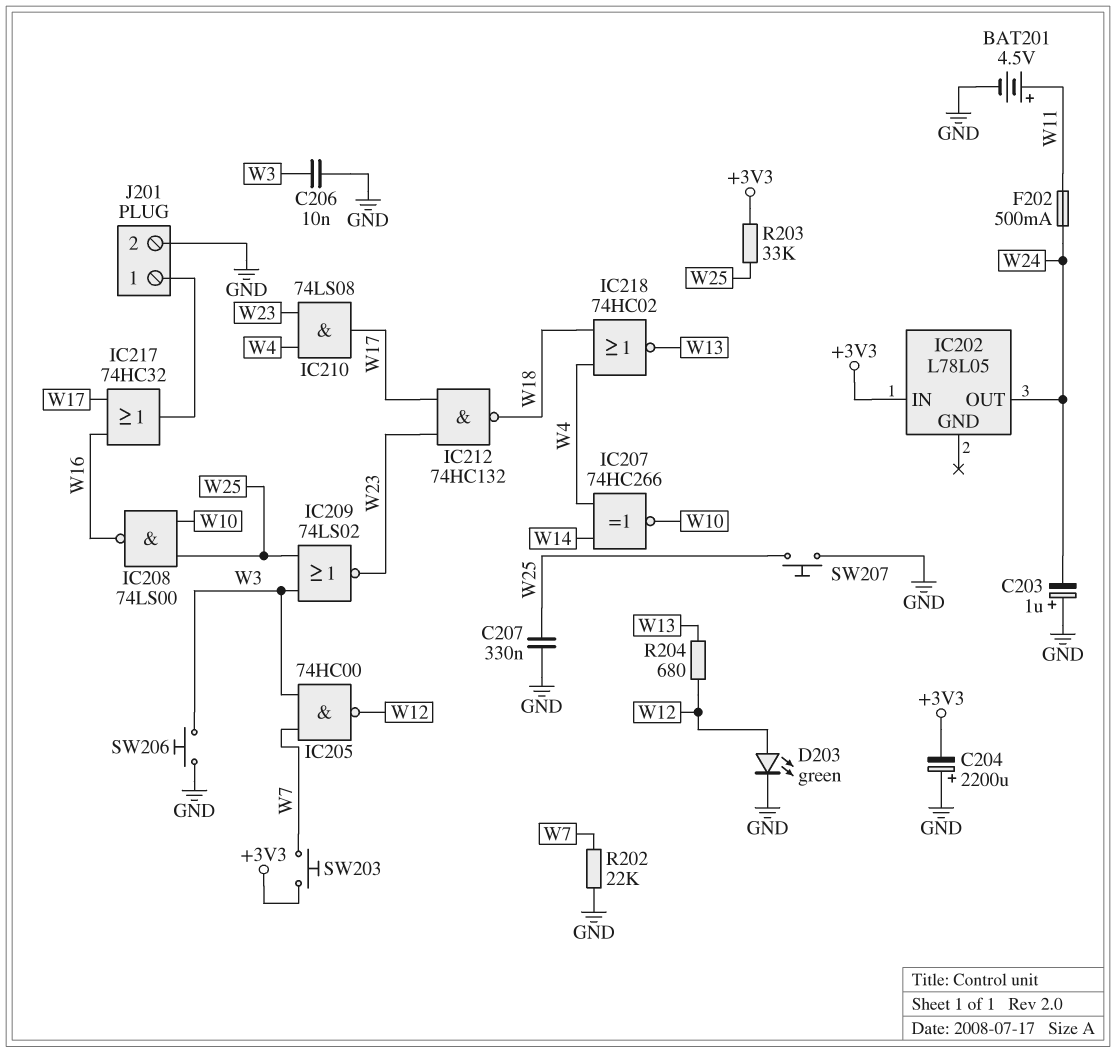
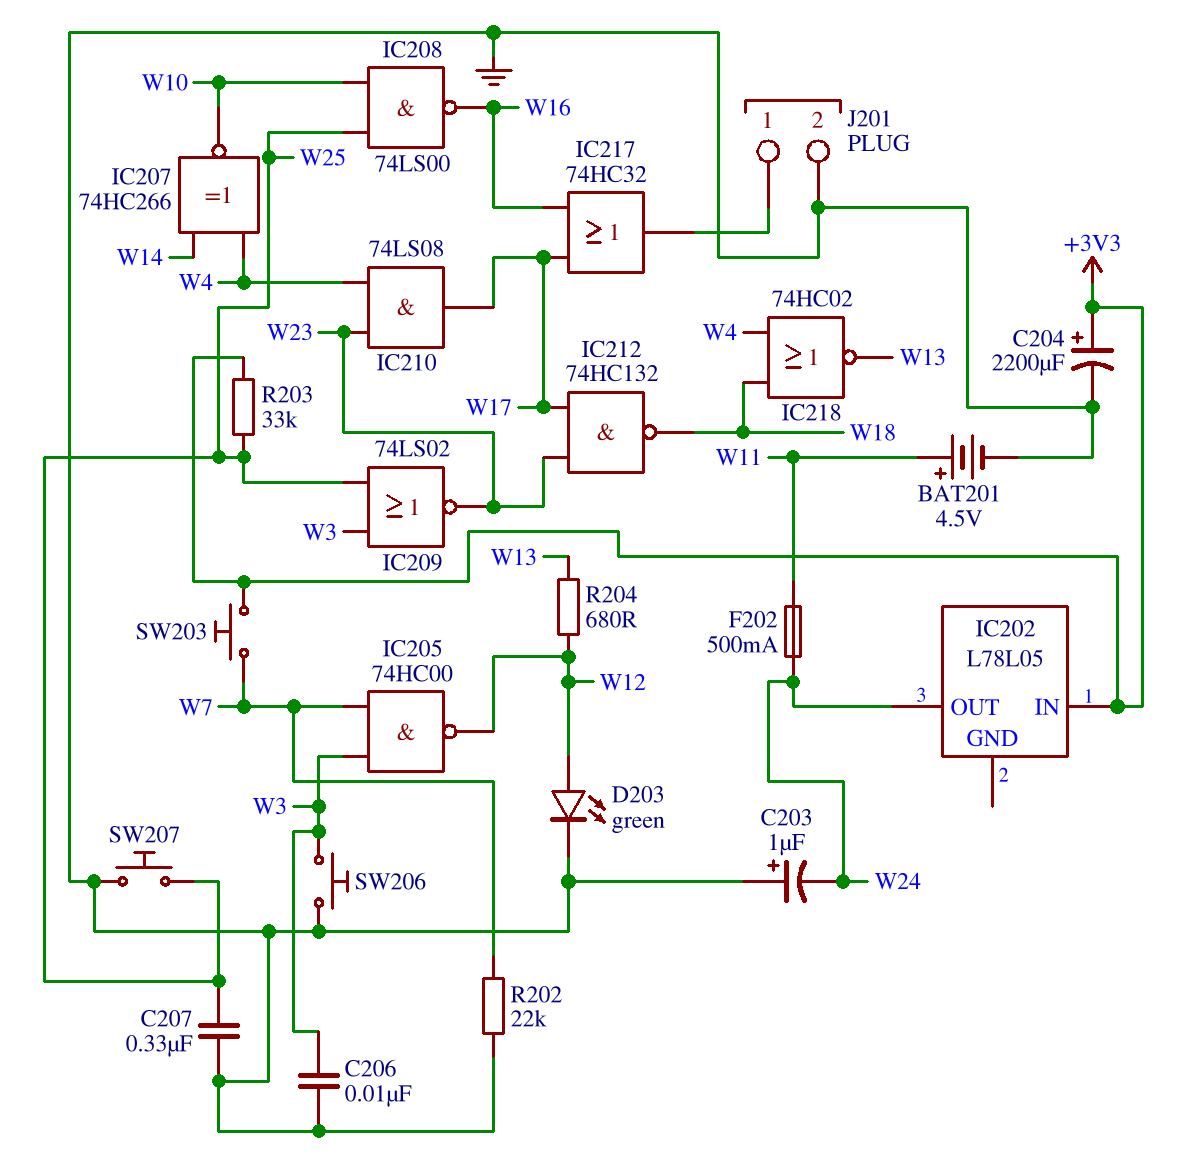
C204: 2200uF (plus GND, minus +3V3) -> 2200uF (plus +3V3, minus GND)

